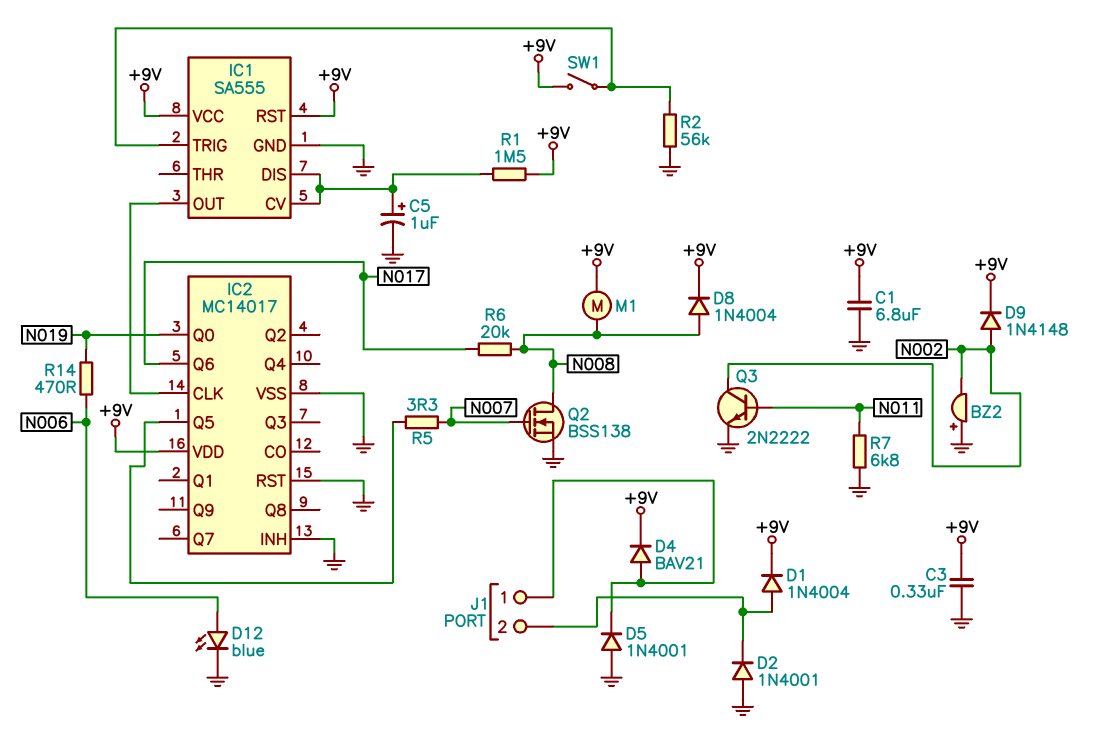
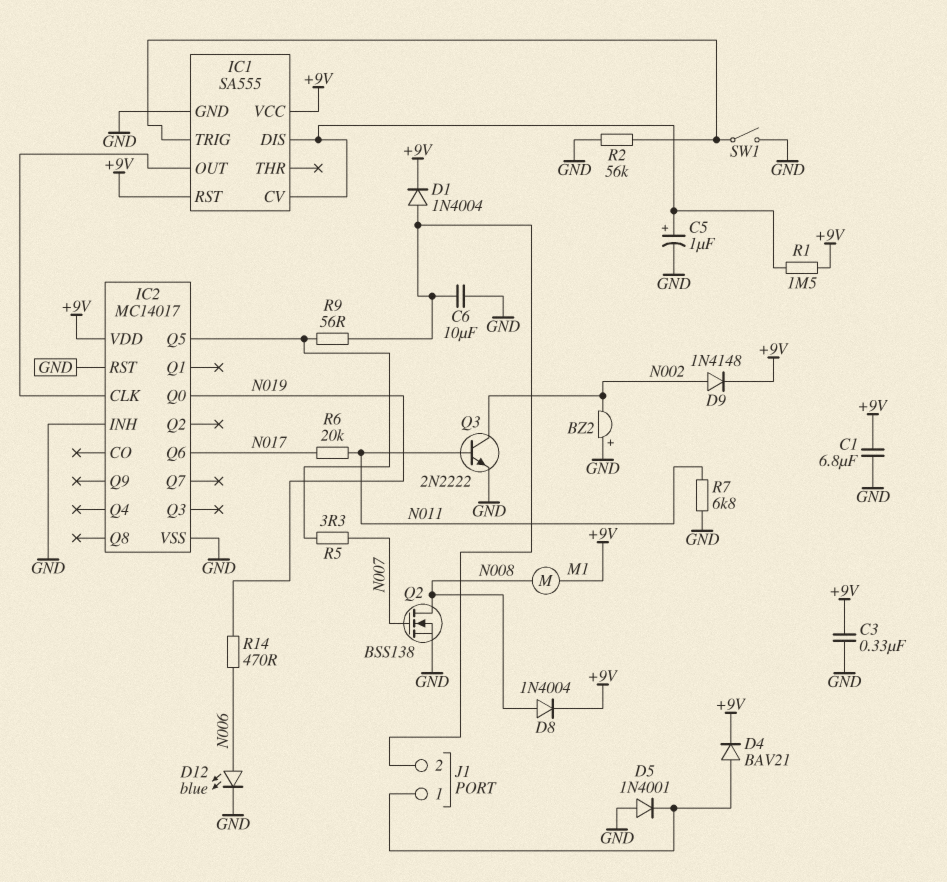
C6: none -> 10uF (GND, J1/2)
D2: diode 1N4001 (A GND, K J1/2) -> none
R6: 20k (N008, N017) -> 20k (N011, N017)
R9: none -> 56 (IC2/Q5, J1/2)
SW1: switch (+9V, IC1/TRIG) -> switch (GND, IC1/TRIG)

